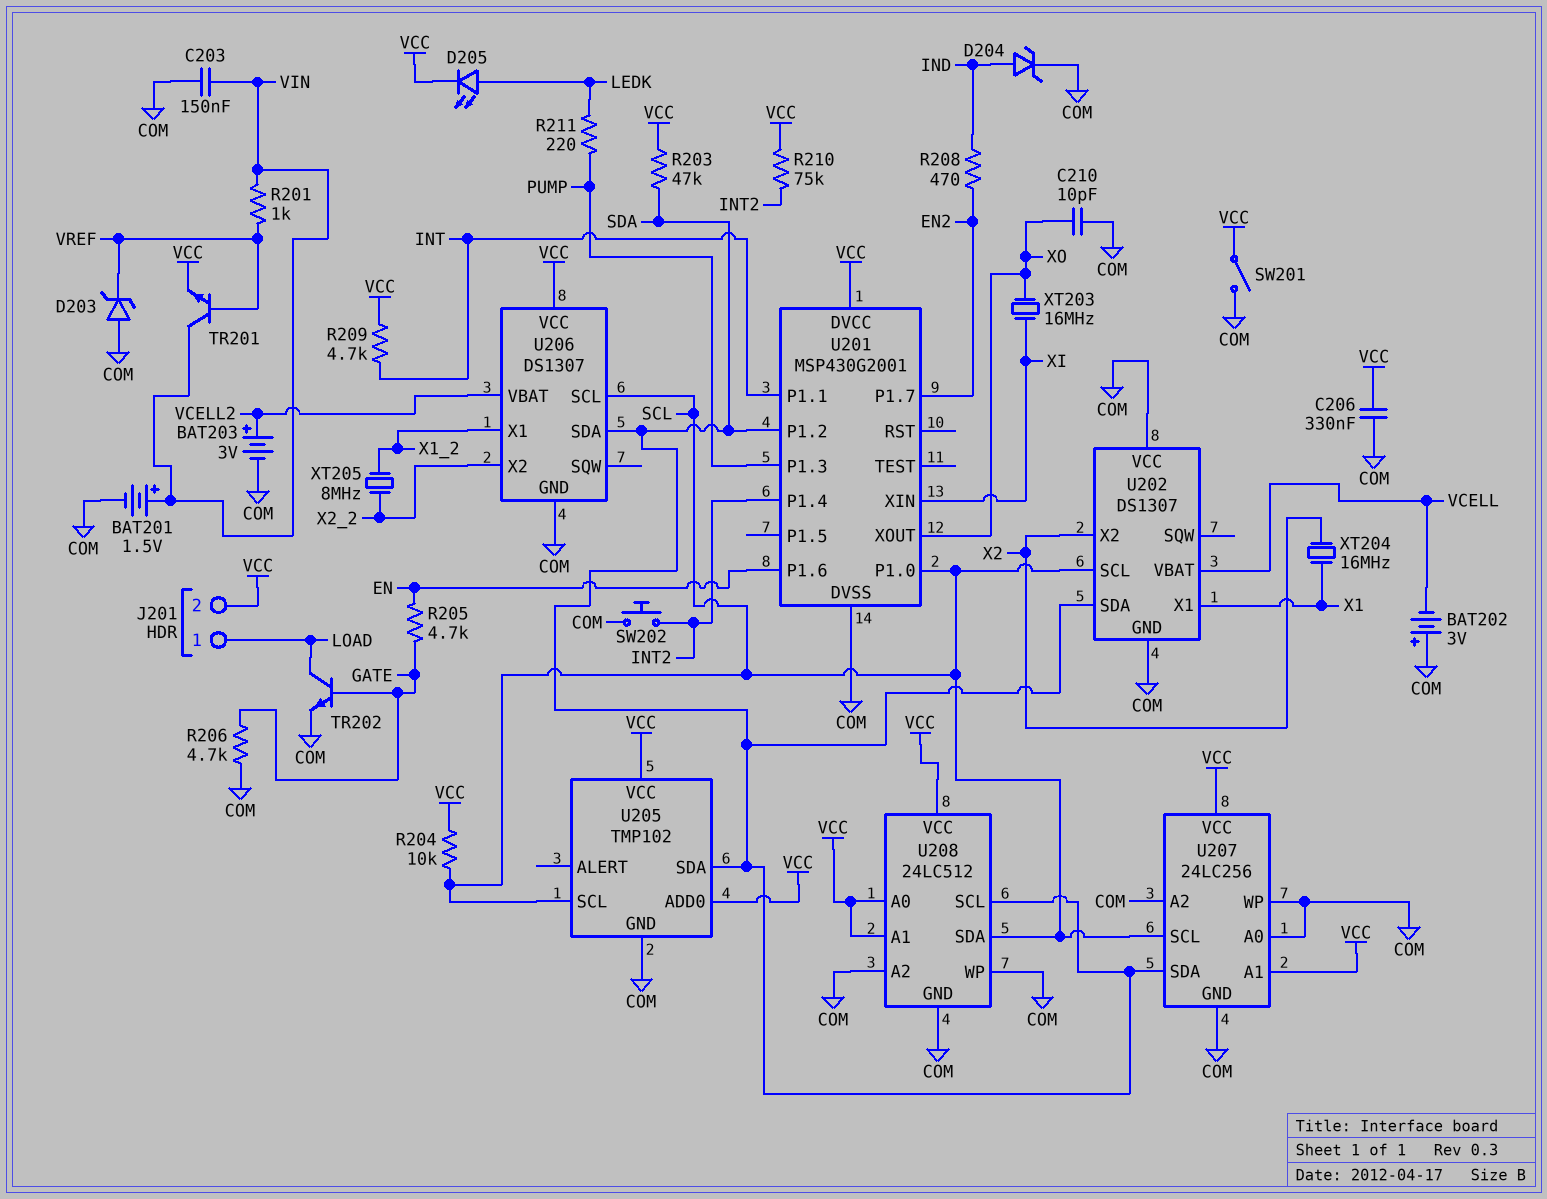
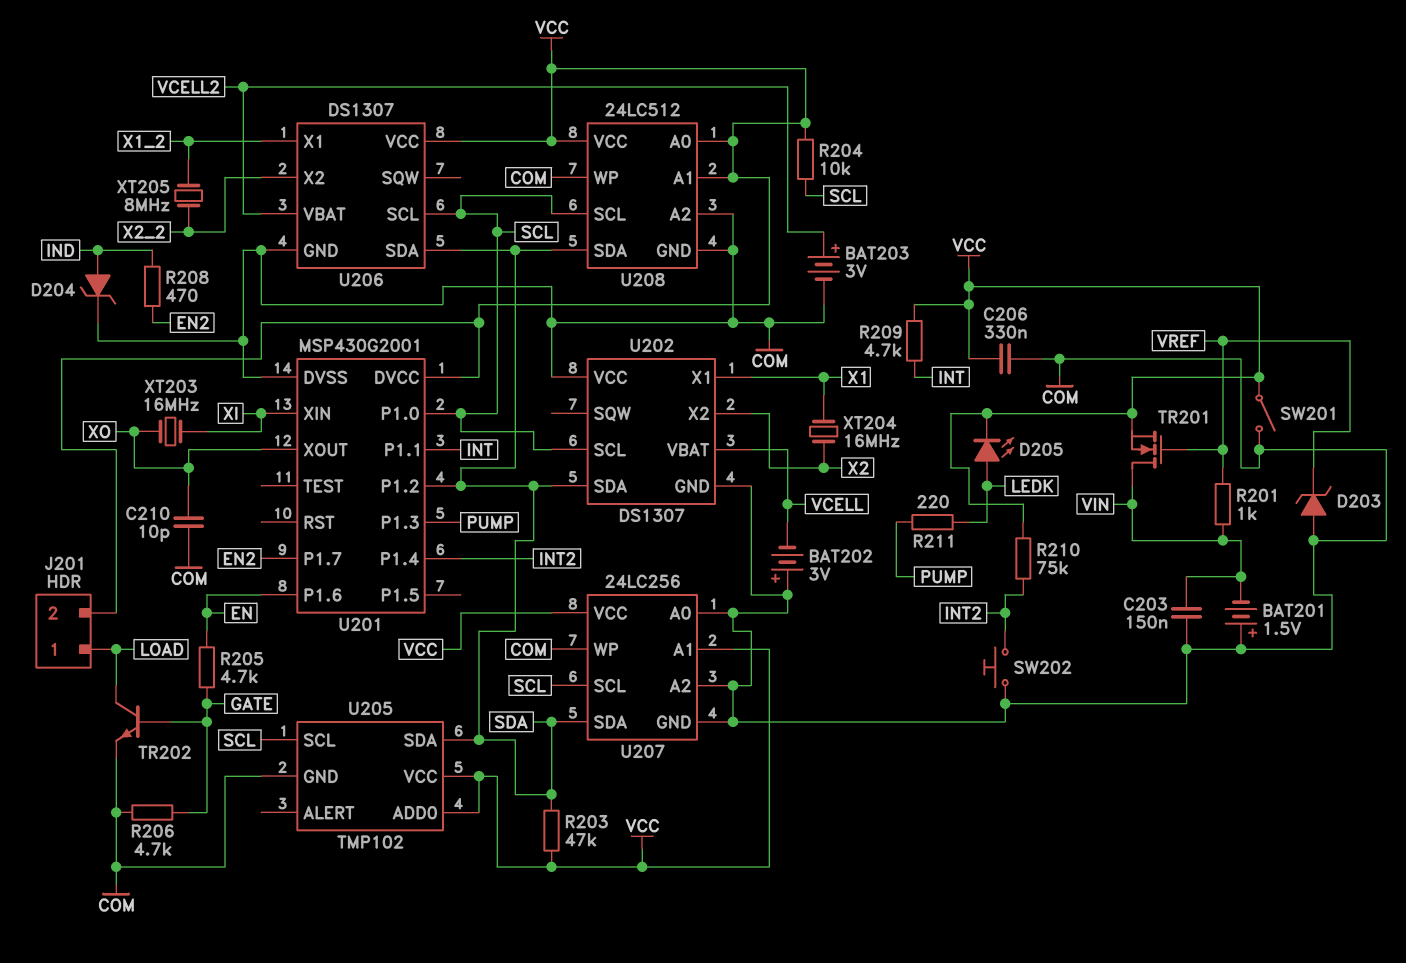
BAT201: 1.5V (plus VIN, minus COM) -> 1.5V (plus COM, minus VIN)
TR201: NPN (B VREF, C VIN, E VCC) -> NMOS (G VREF, D VIN, S VCC)
U208 pin SCL: SDA -> SCL
U208 pin SDA: SCL -> SDA

